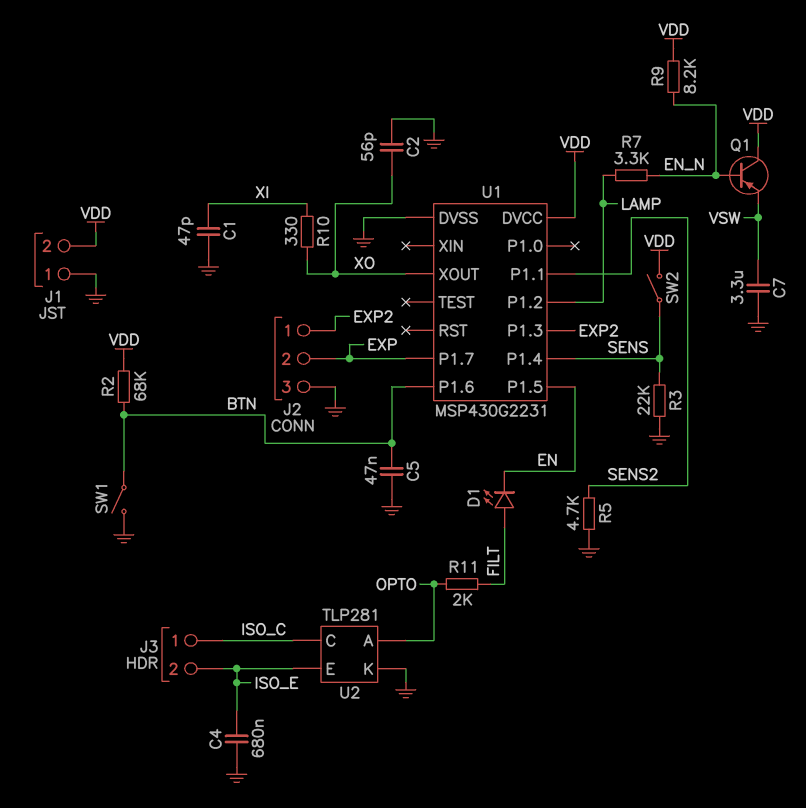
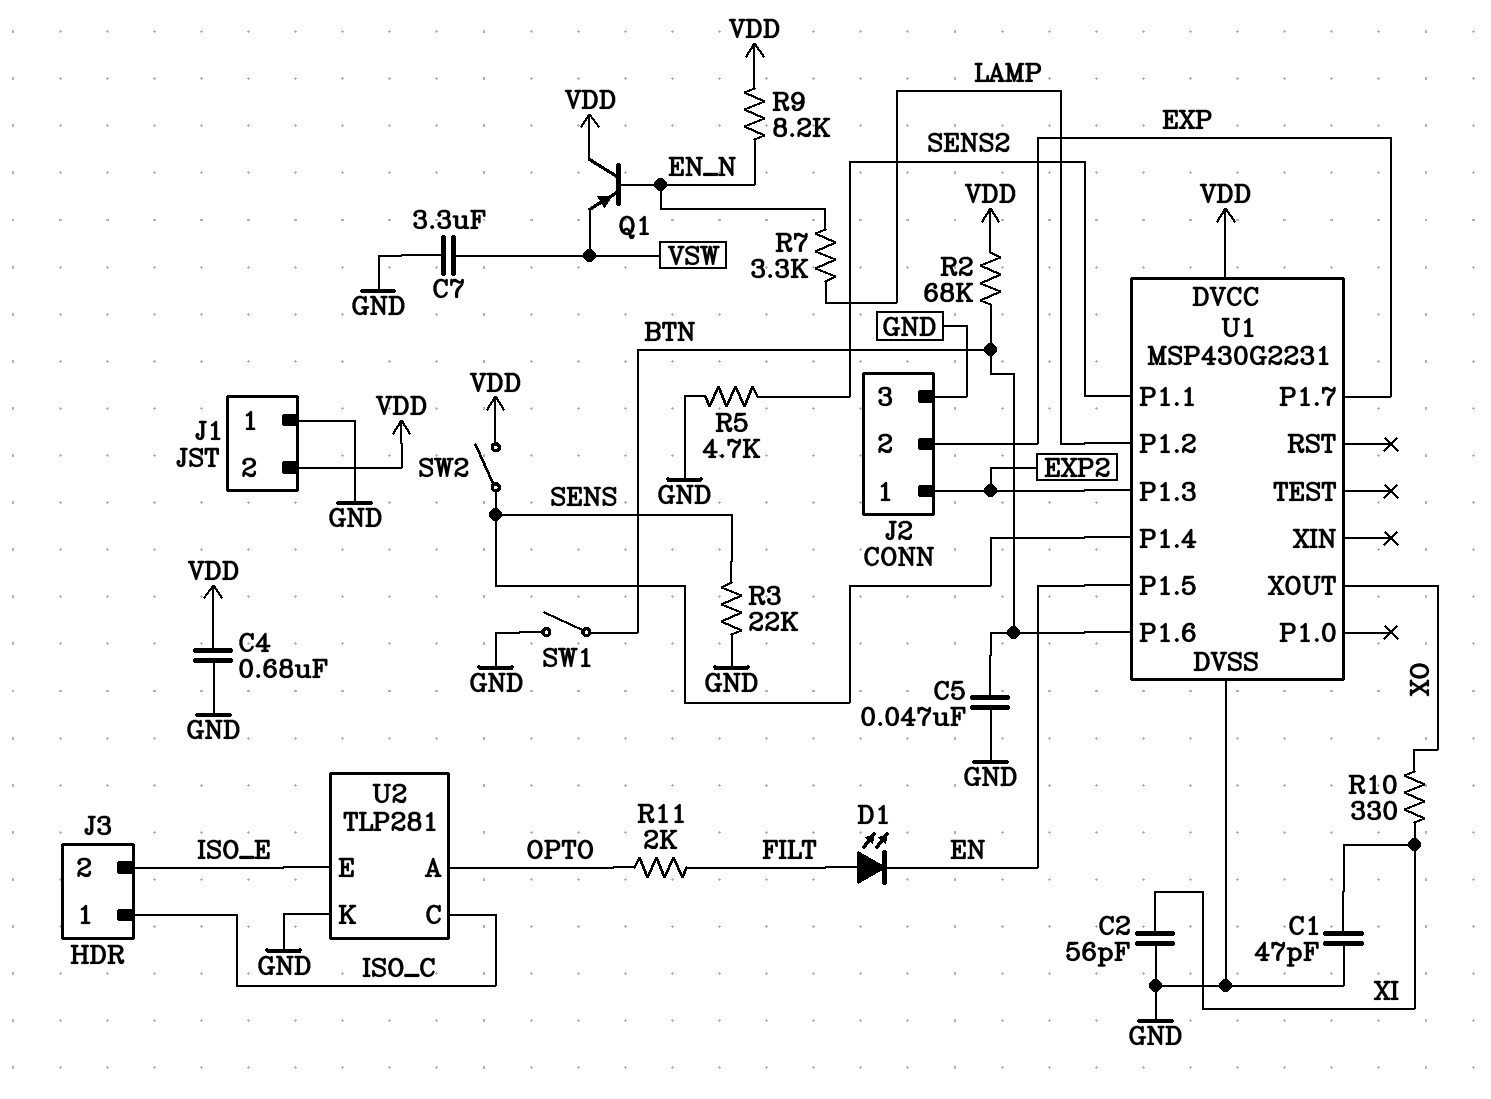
C2: 56pF (GND, XO) -> 56pF (GND, XI)
C4: 680nF (GND, ISO_E) -> 680nF (GND, VDD)

